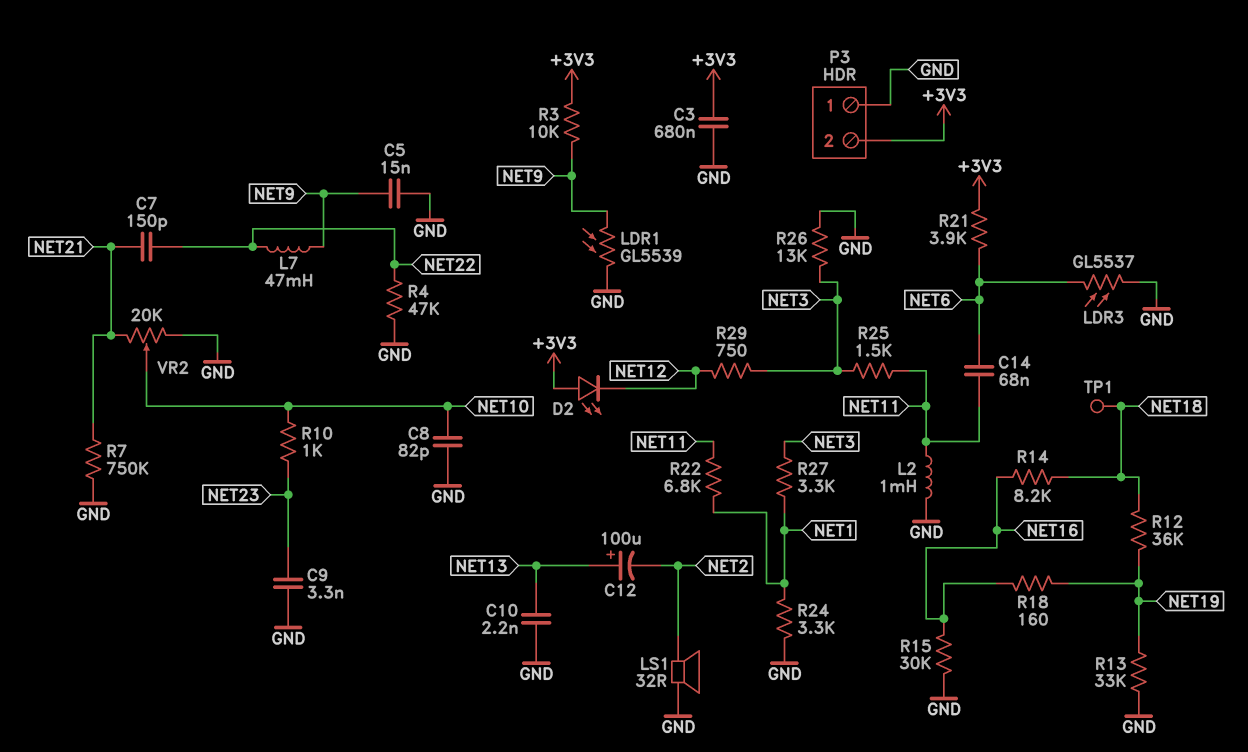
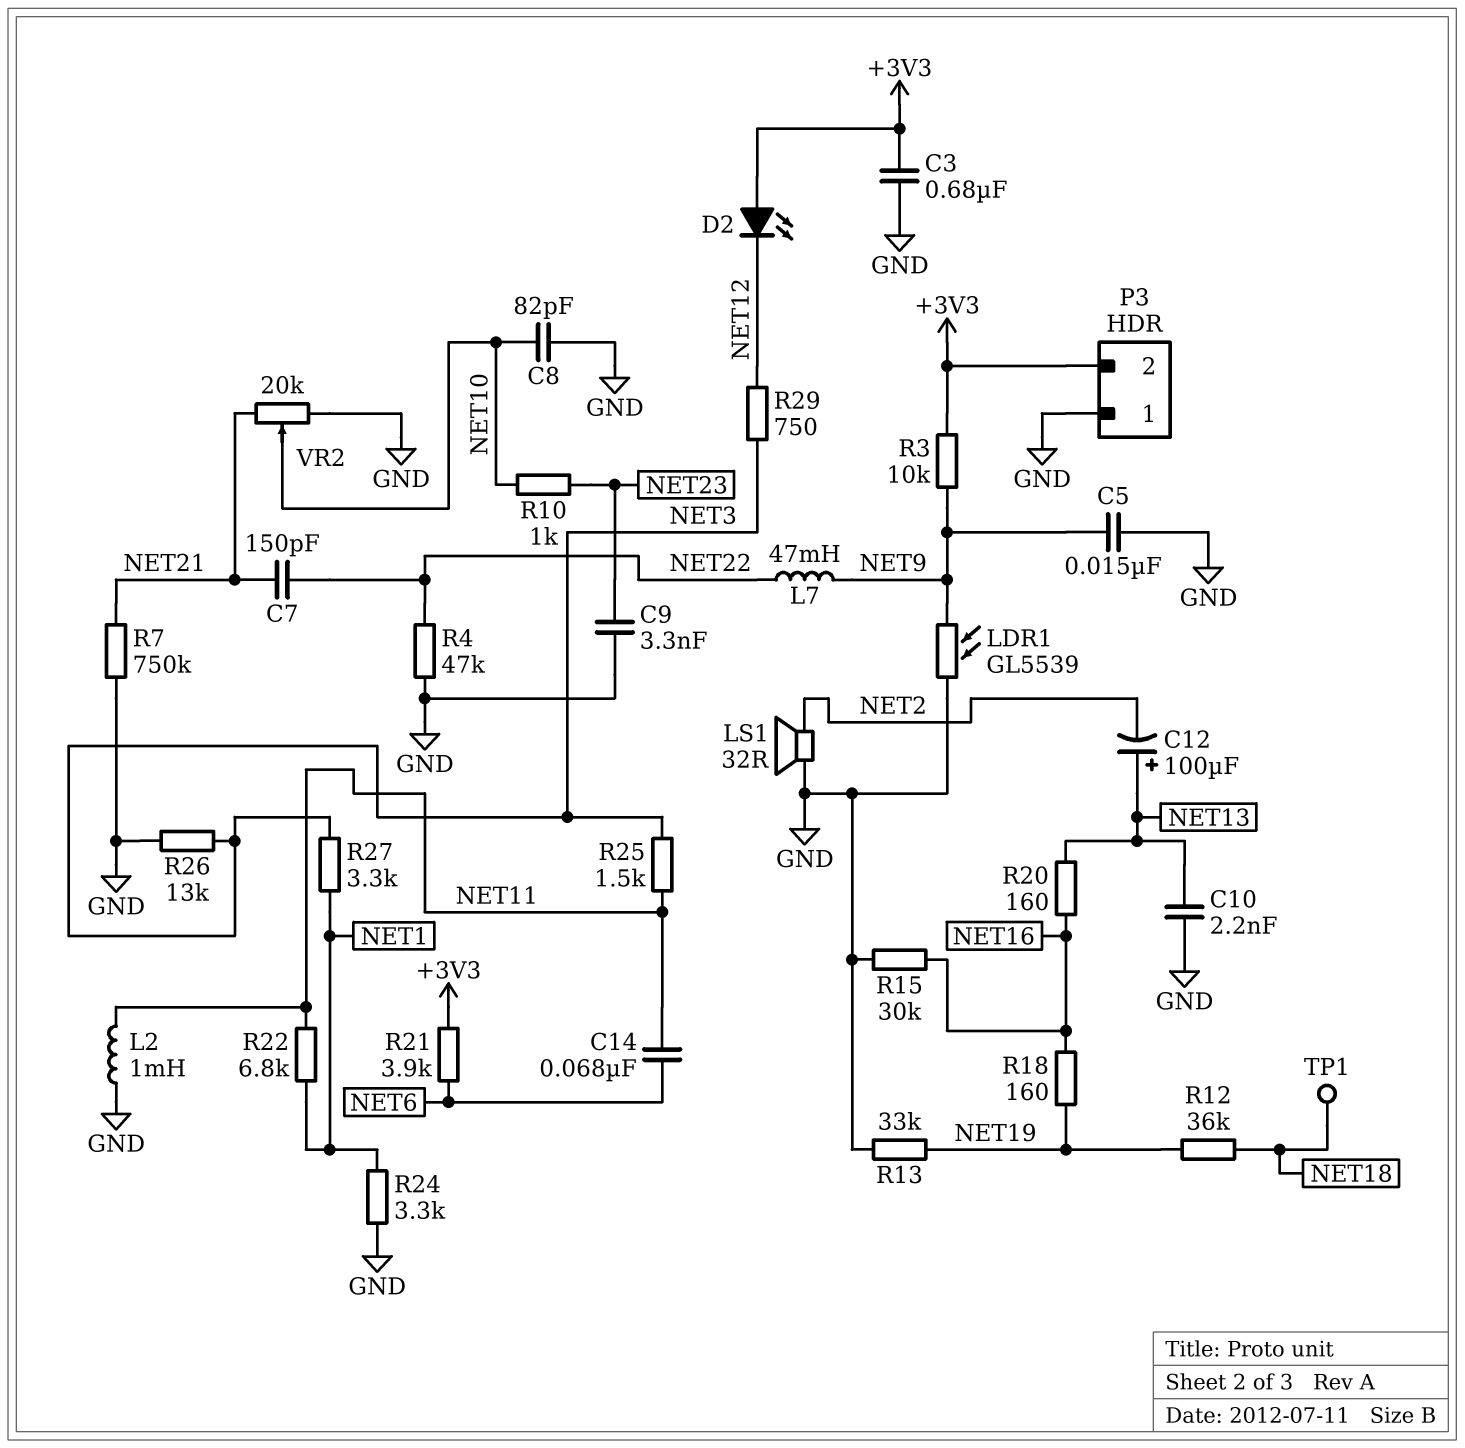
LDR3: GL5537 (GND, NET6) -> none
R14: 8.2k (NET16, NET18) -> none
R20: none -> 160 (NET13, NET16)

